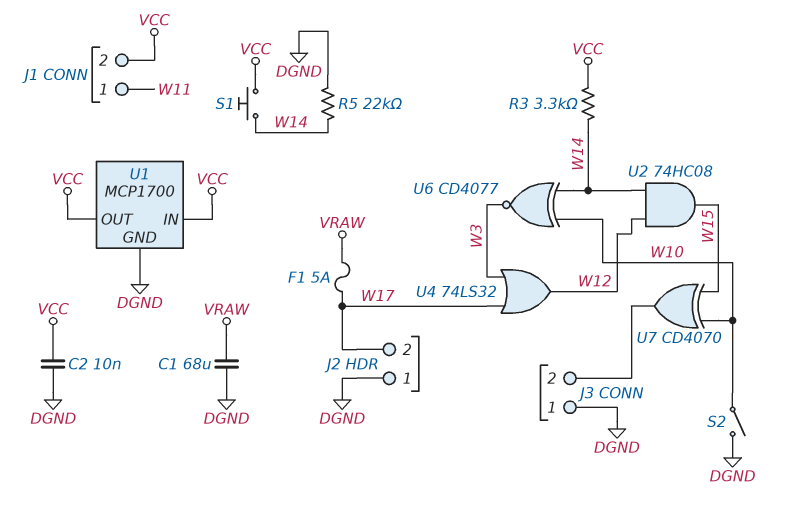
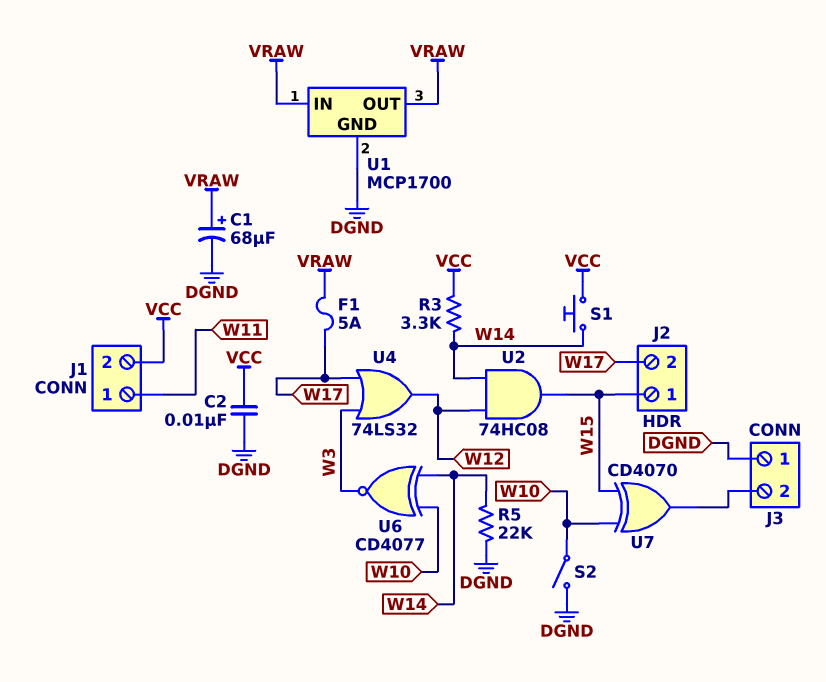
C1: 68uF (DGND, VRAW) -> 68uF (plus VRAW, minus DGND)
J2 pin 1: DGND -> W15
U1 pin IN: VCC -> VRAW
U1 pin OUT: VCC -> VRAW

